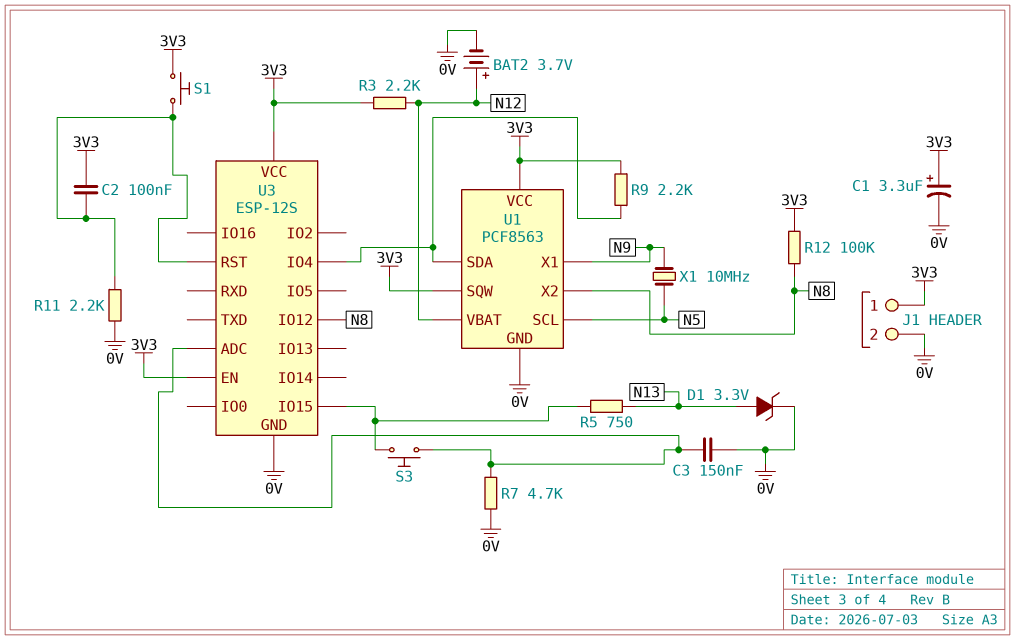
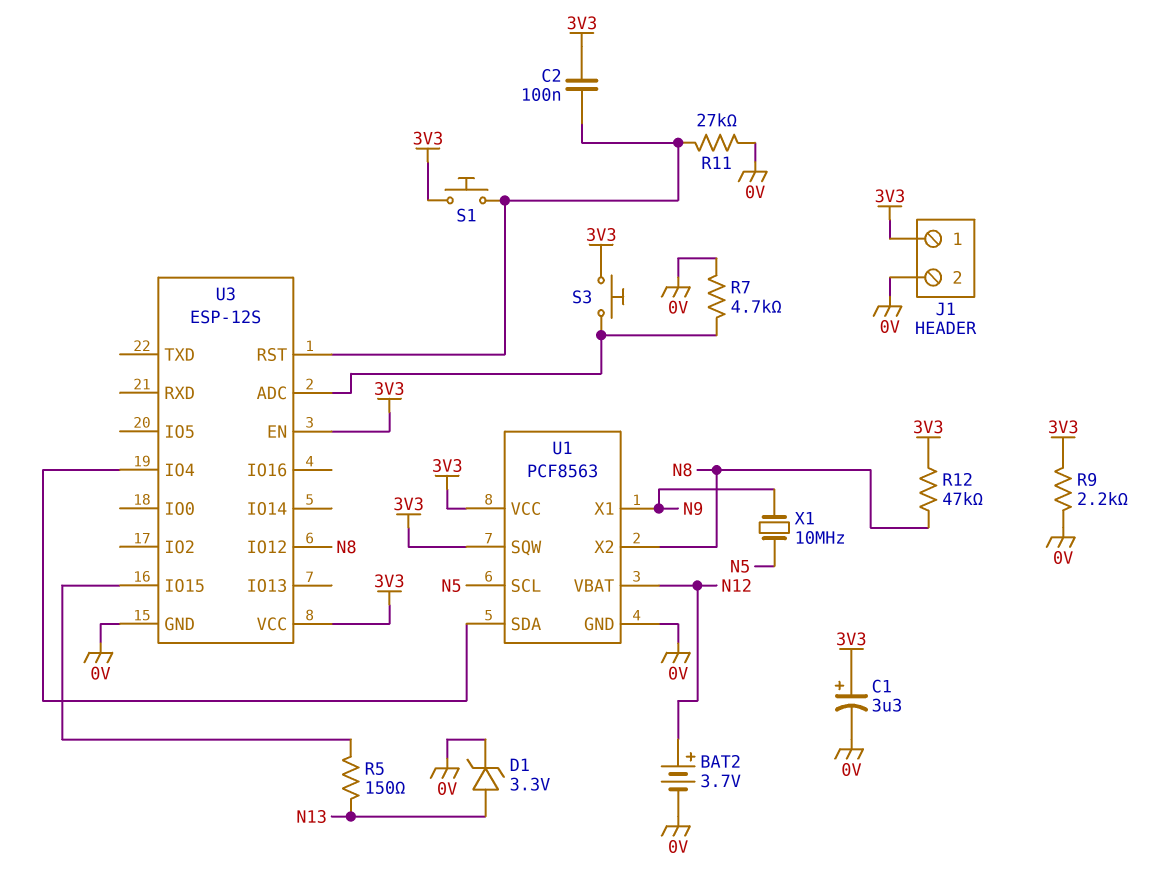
C3: 150nF (0V, U3/ADC) -> none
R3: 2.2k (3V3, N12) -> none
R5: 750 (N13, U3/IO15) -> 150 (N13, U3/IO15)
R9: 2.2k (3V3, U1/SDA) -> 2.2k (0V, 3V3)
R11: 2.2k (0V, U3/RST) -> 27k (0V, U3/RST)
R12: 100k (3V3, N8) -> 47k (3V3, N8)
S3: button (U3/ADC, U3/IO15) -> button (3V3, U3/ADC)

